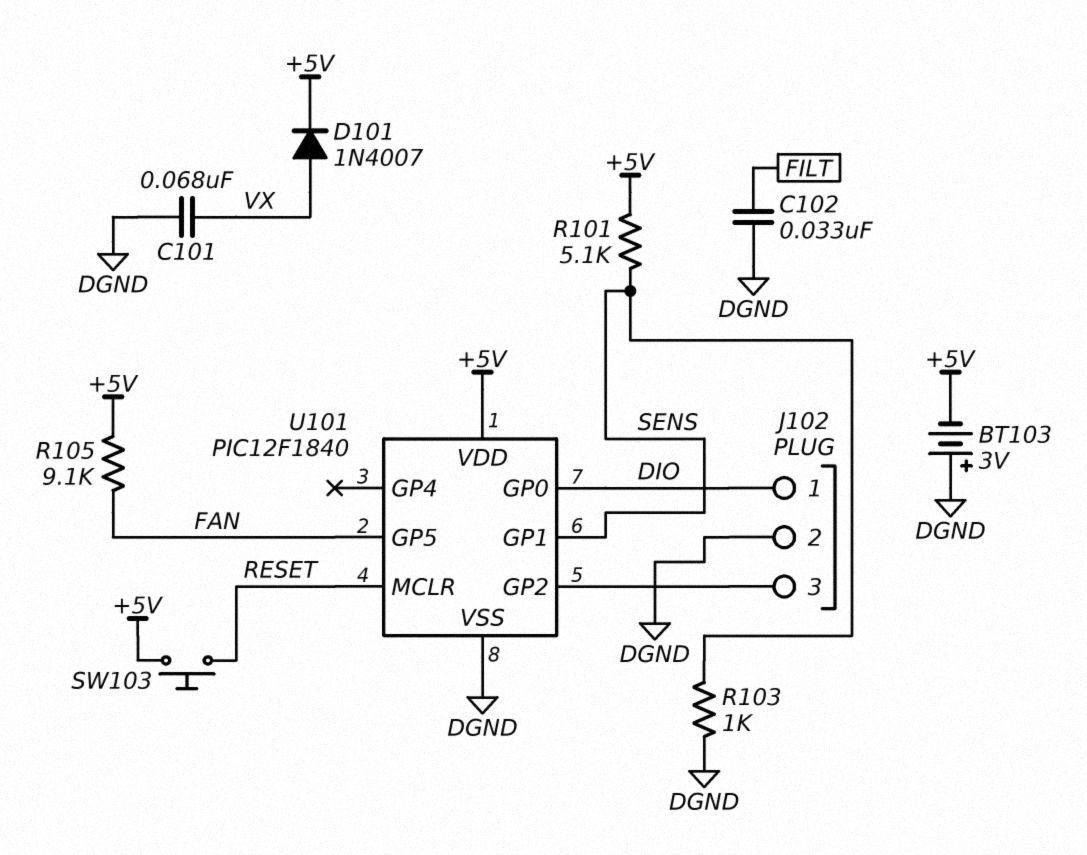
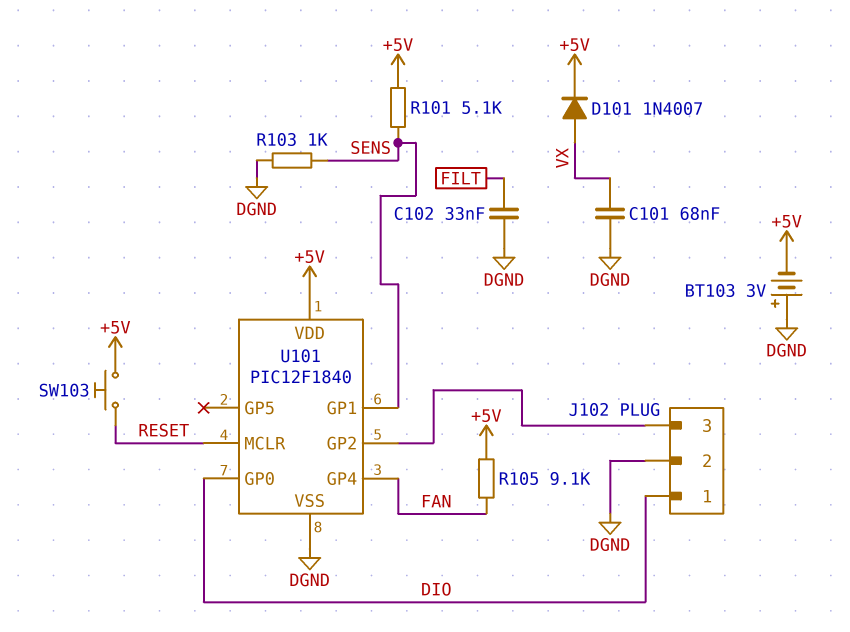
U101 pin GP4: none -> FAN
U101 pin GP5: FAN -> none

